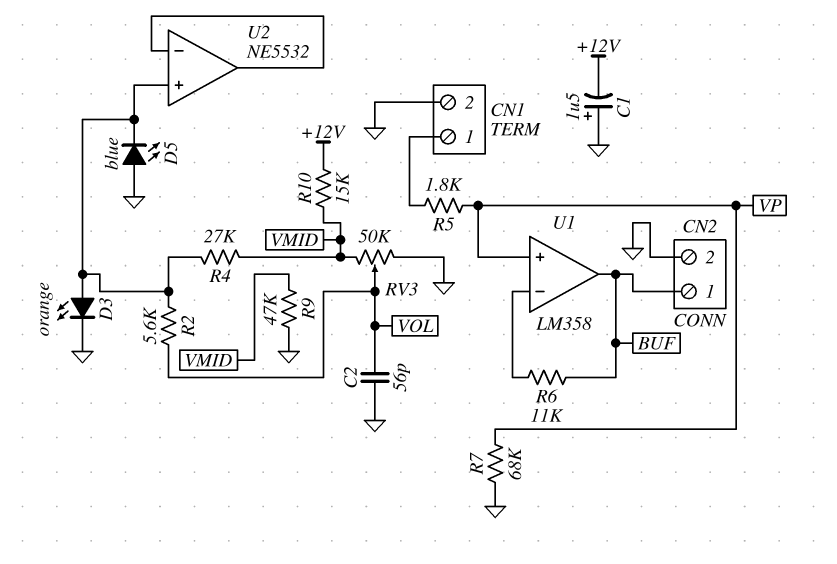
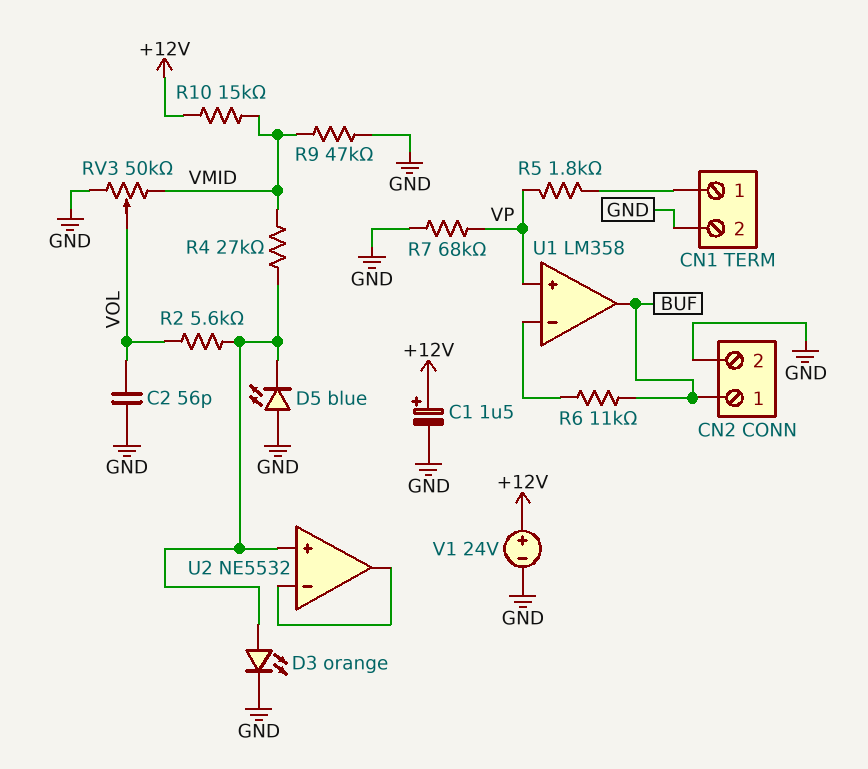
C1: 1.5uF (plus GND, minus +12V) -> 1.5uF (plus +12V, minus GND)
V1: none -> 24V (plus +12V, minus GND)

